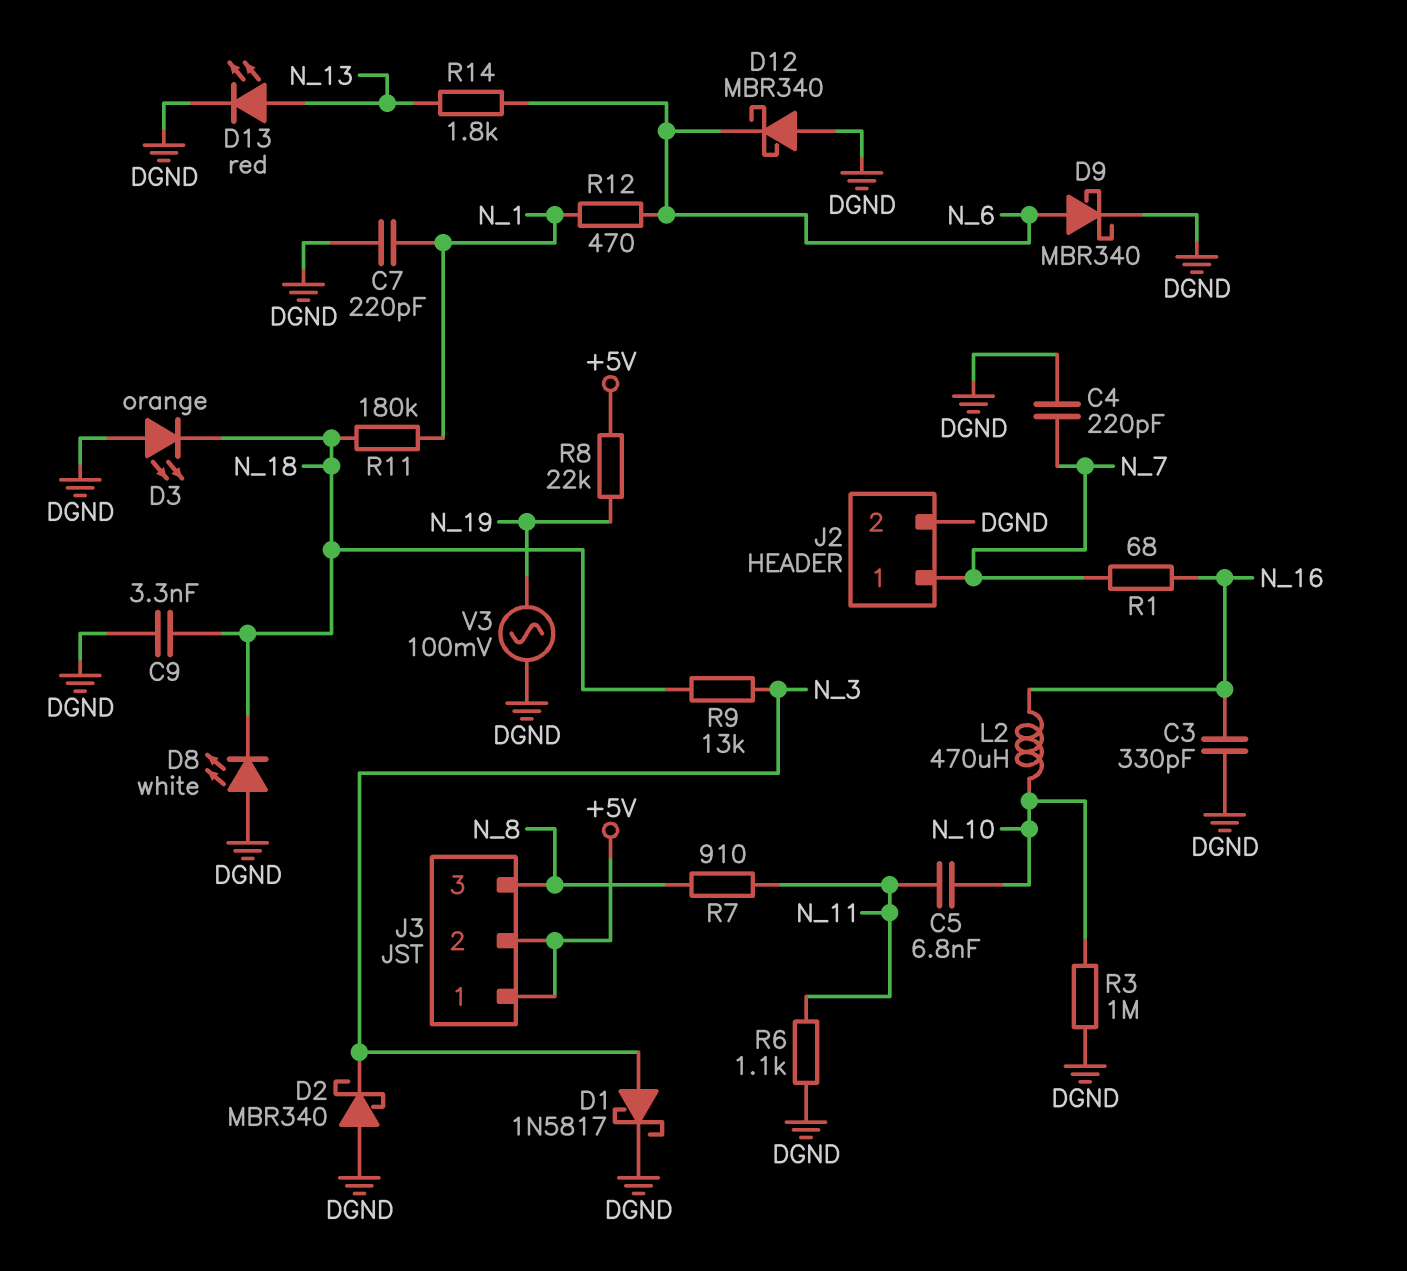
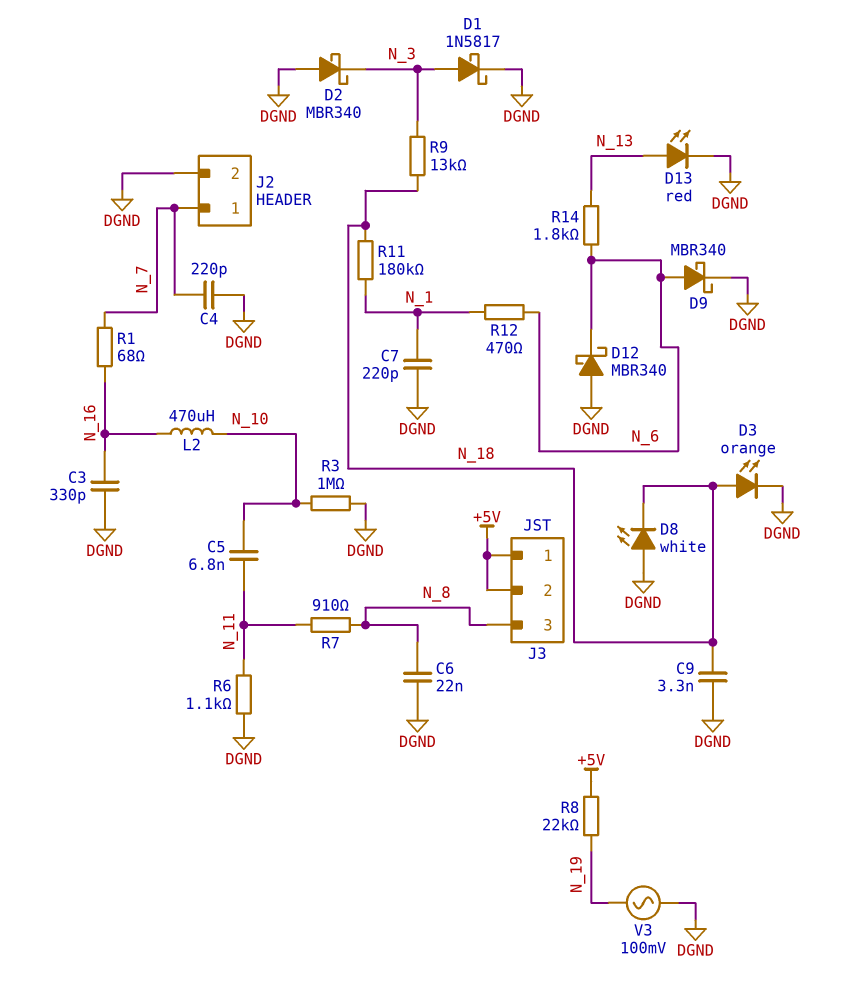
C6: none -> 22nF (DGND, N_8)
D3: LED orange (A DGND, K N_18) -> LED orange (A N_18, K DGND)

